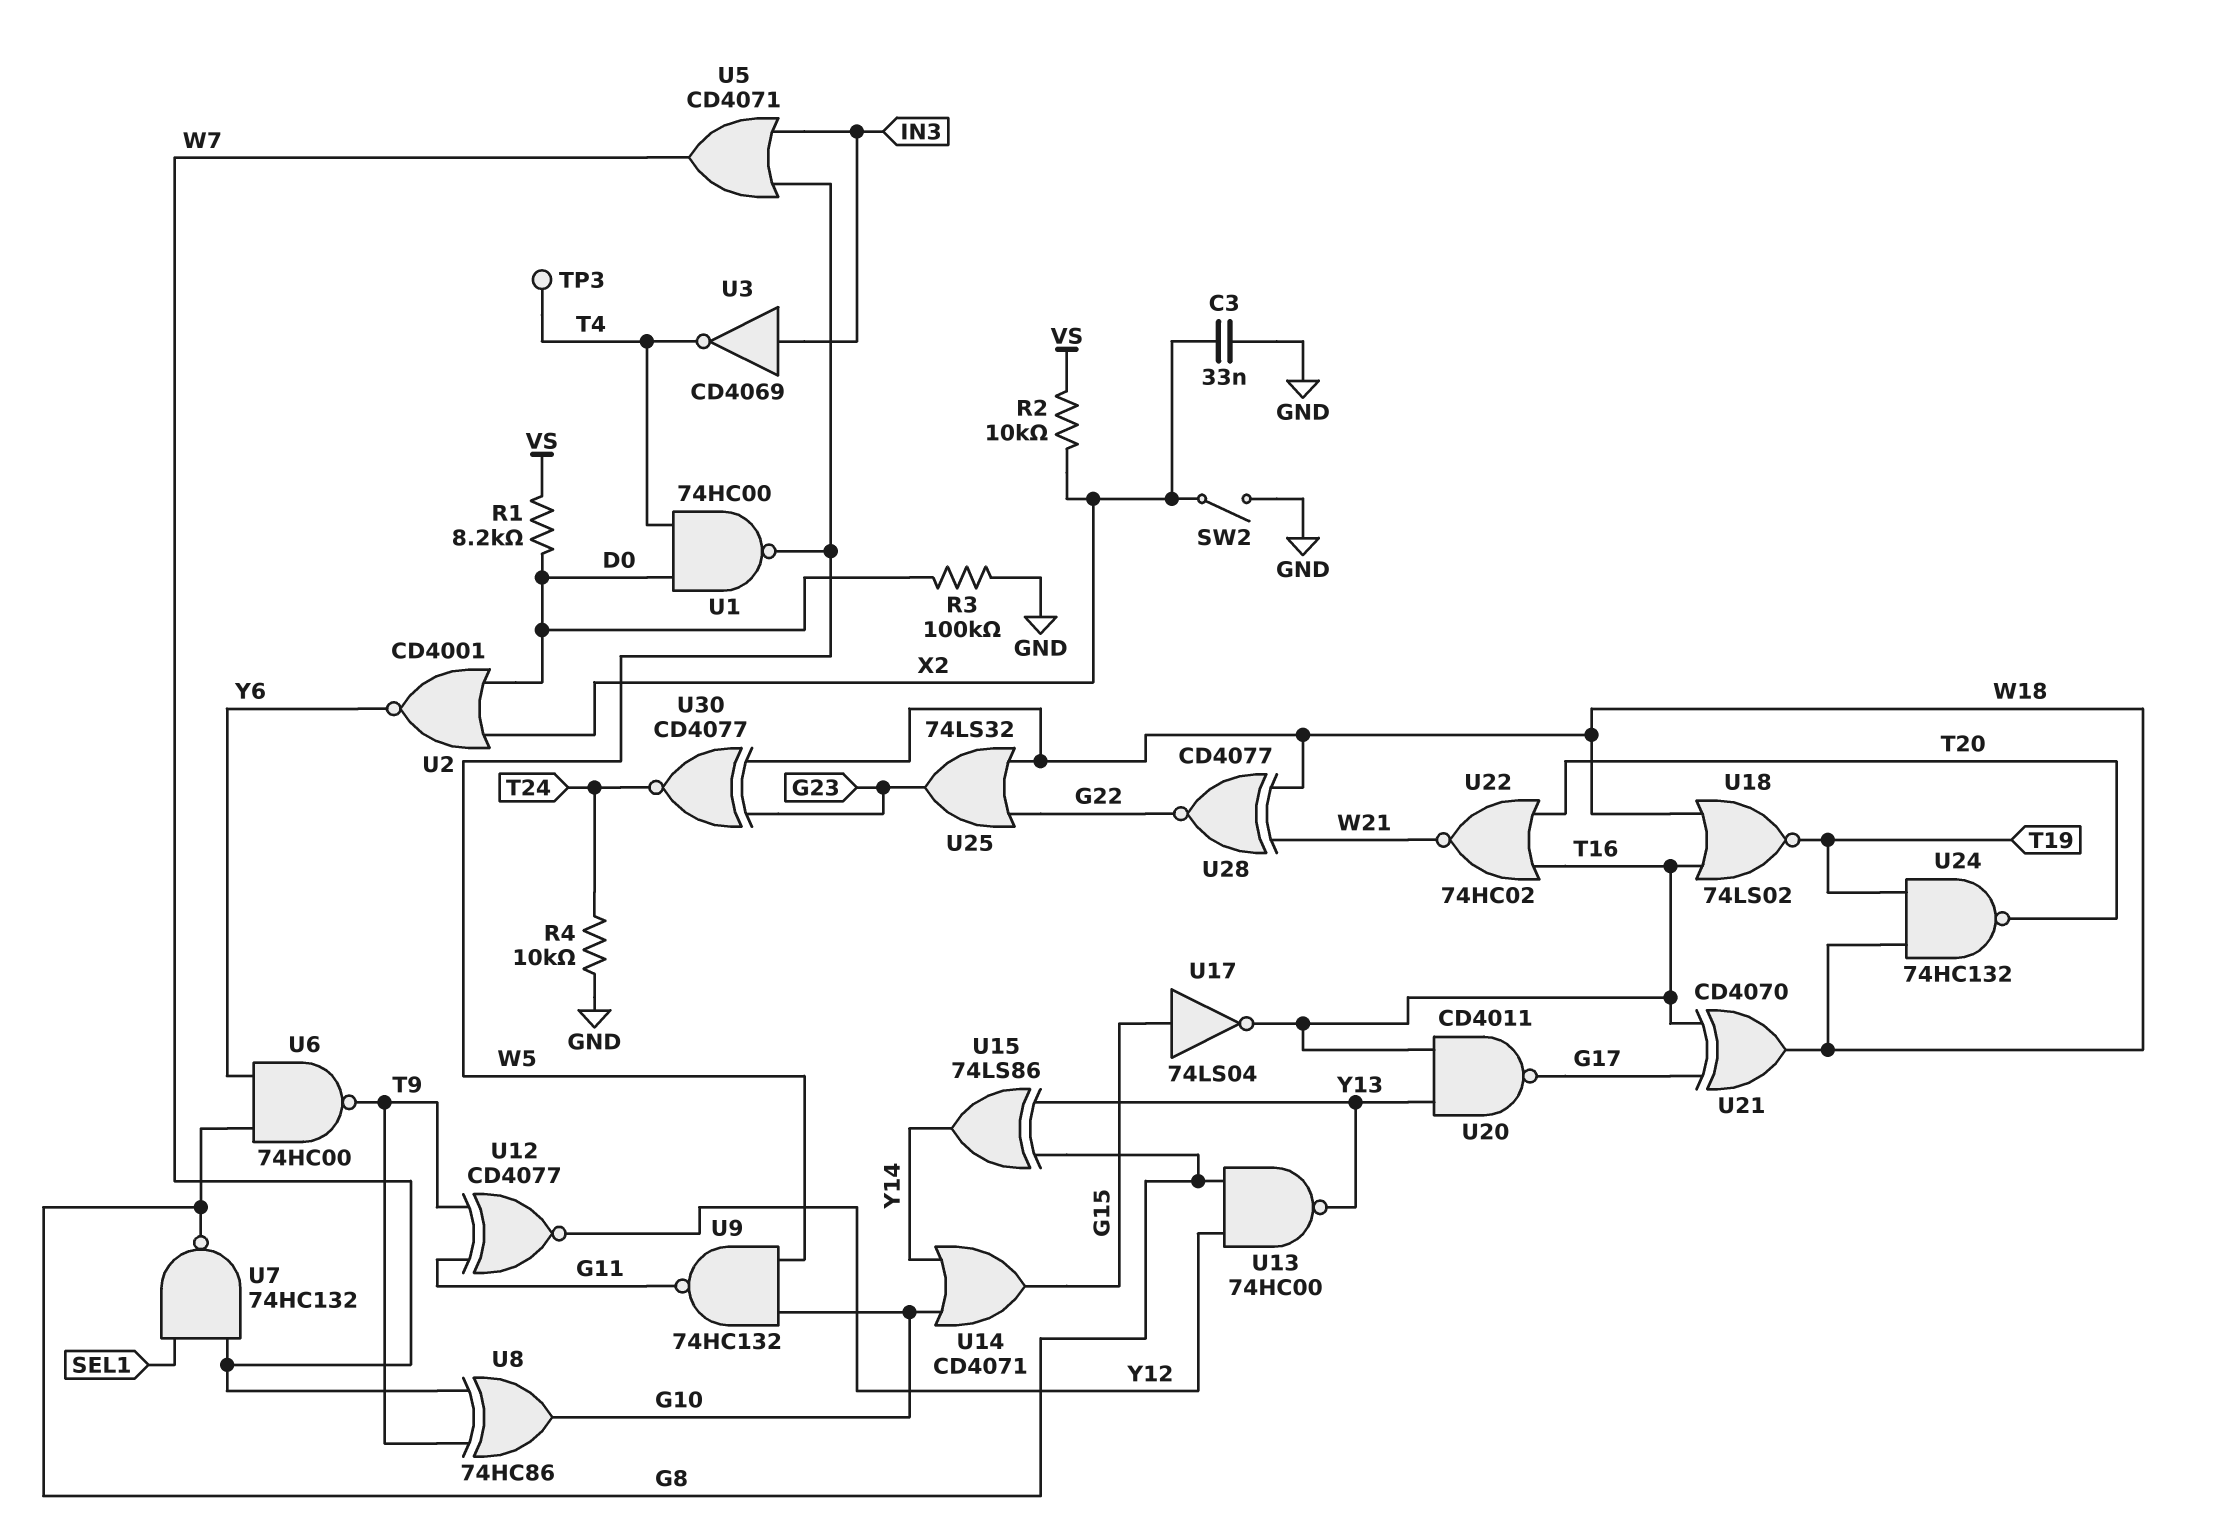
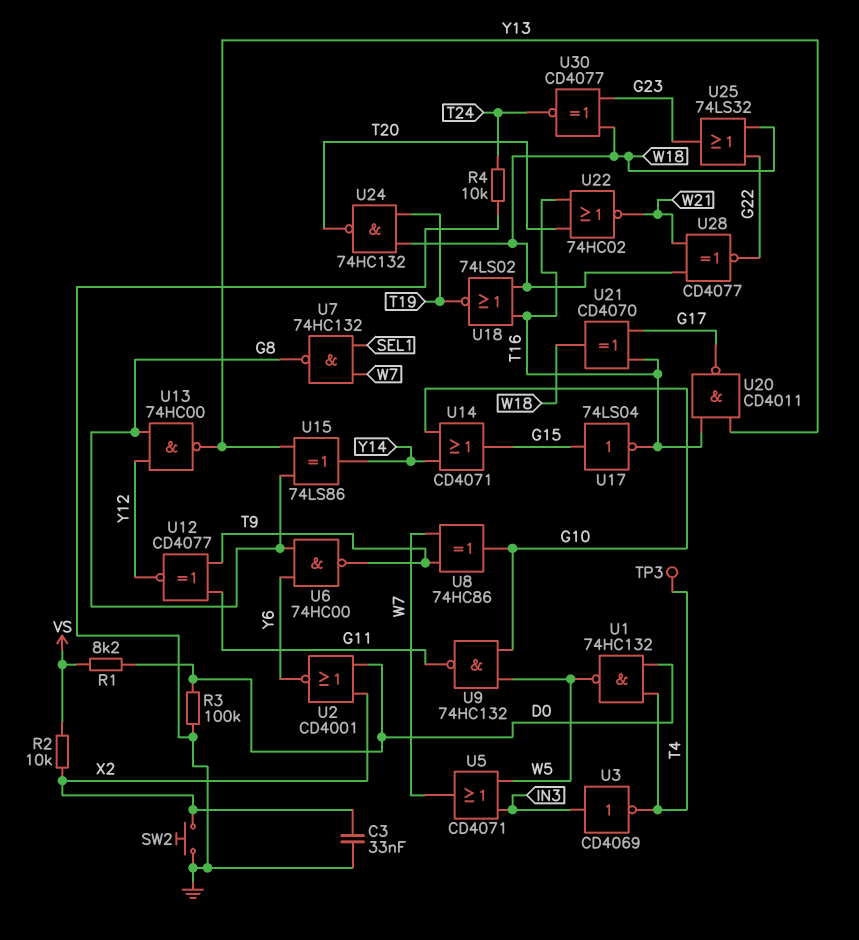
SW2: switch (GND, X2) -> button (GND, X2)
U1: NAND 74HC00 (in D0, in T4, out W5) -> NAND 74HC132 (in D0, in T4, out W5)

